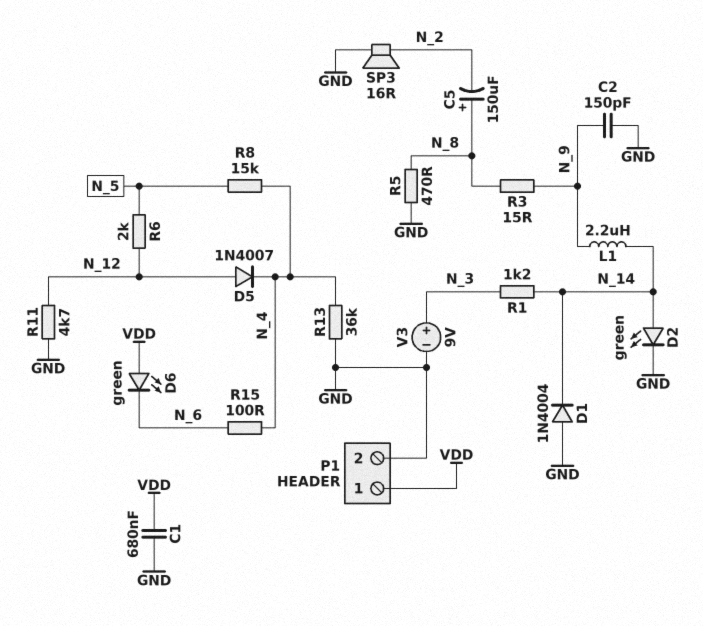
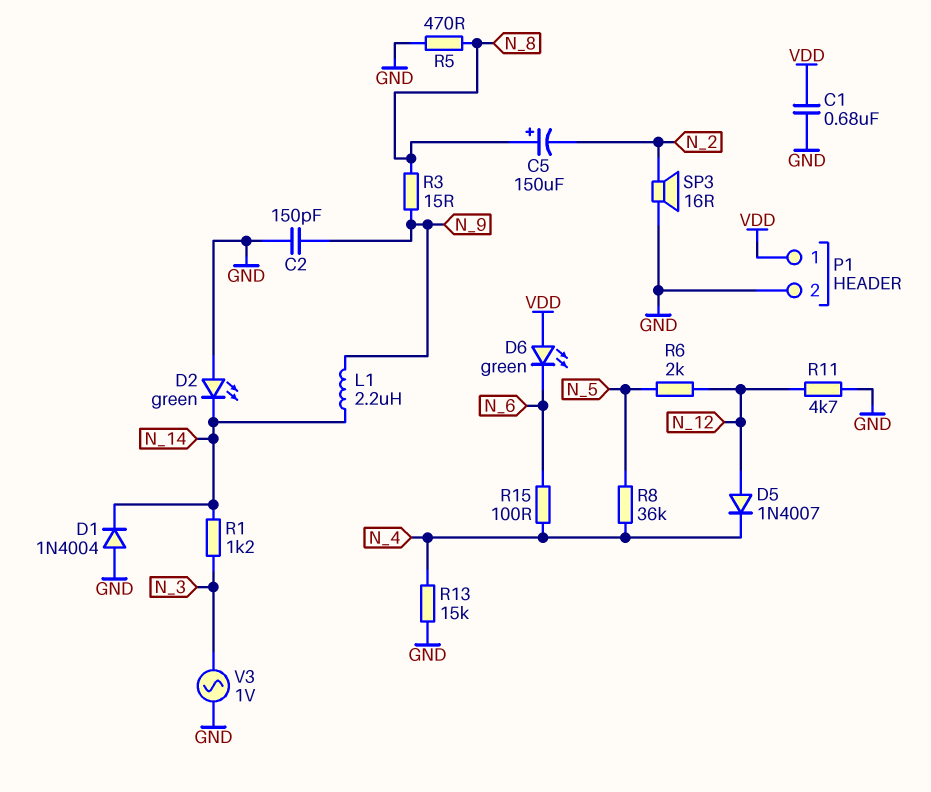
D2: LED green (A N_14, K GND) -> LED green (A GND, K N_14)
R8: 15k (N_4, N_5) -> 36k (N_4, N_5)
R13: 36k (GND, N_4) -> 15k (GND, N_4)
V3: 9V (plus N_3, minus GND) -> AC 1V (GND, N_3)

